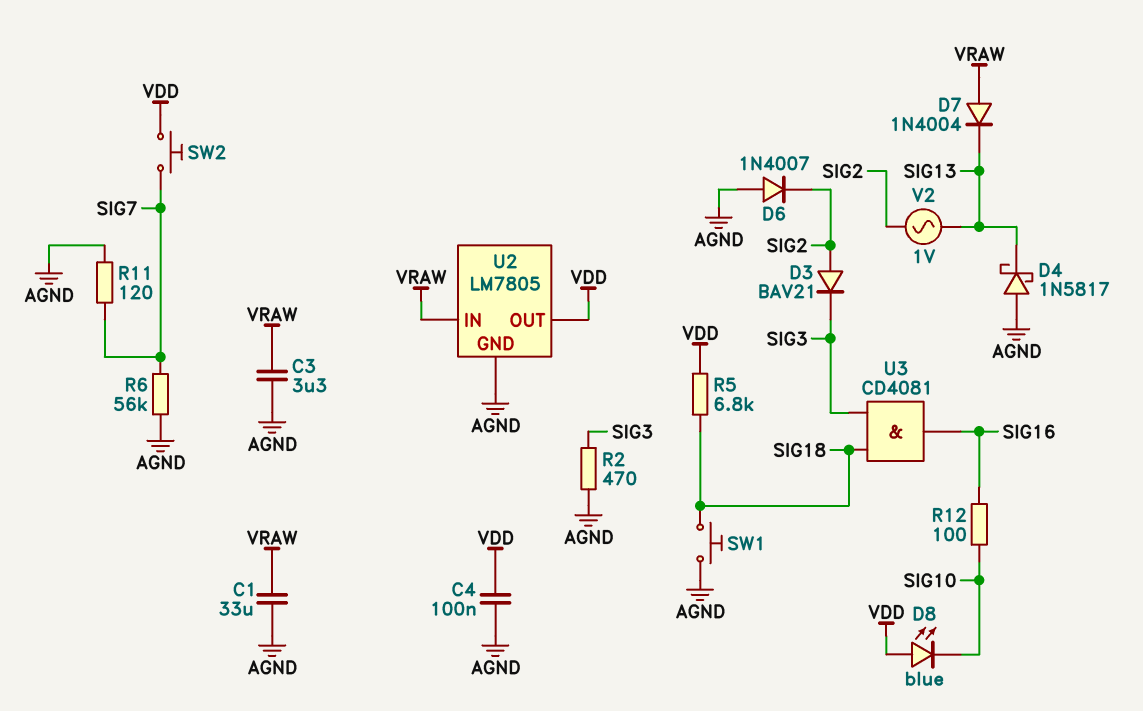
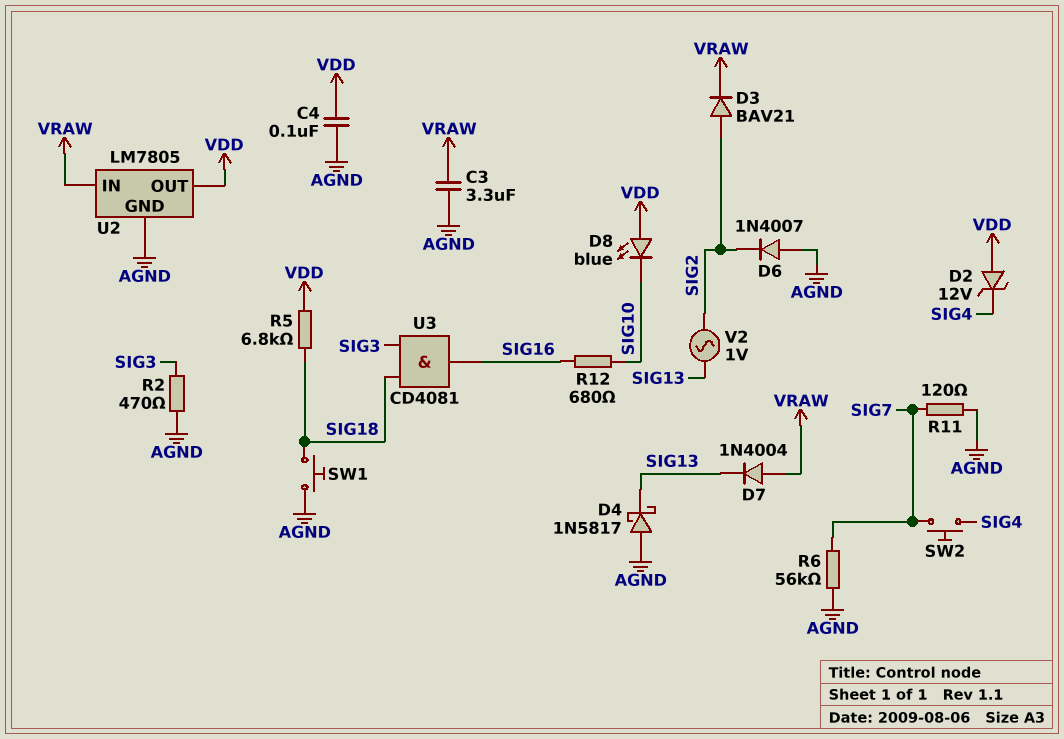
C1: 33uF (AGND, VRAW) -> none
D2: none -> zener 12V (A VDD, K SIG4)
D3: diode BAV21 (A SIG2, K SIG3) -> diode BAV21 (A SIG2, K VRAW)
R12: 100 (SIG10, SIG16) -> 680 (SIG10, SIG16)
SW2: button (SIG7, VDD) -> button (SIG4, SIG7)

